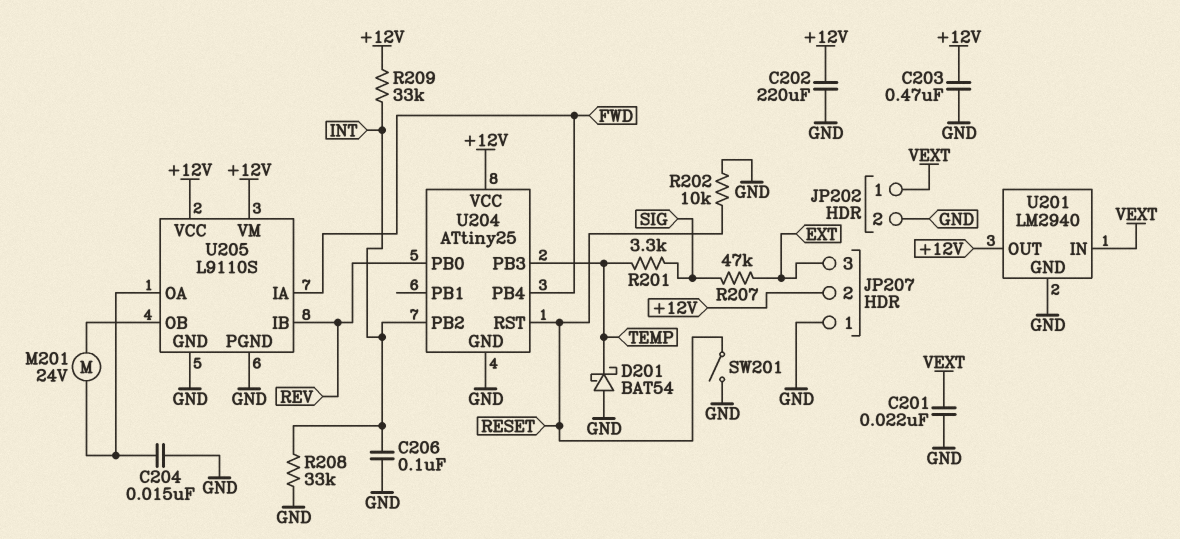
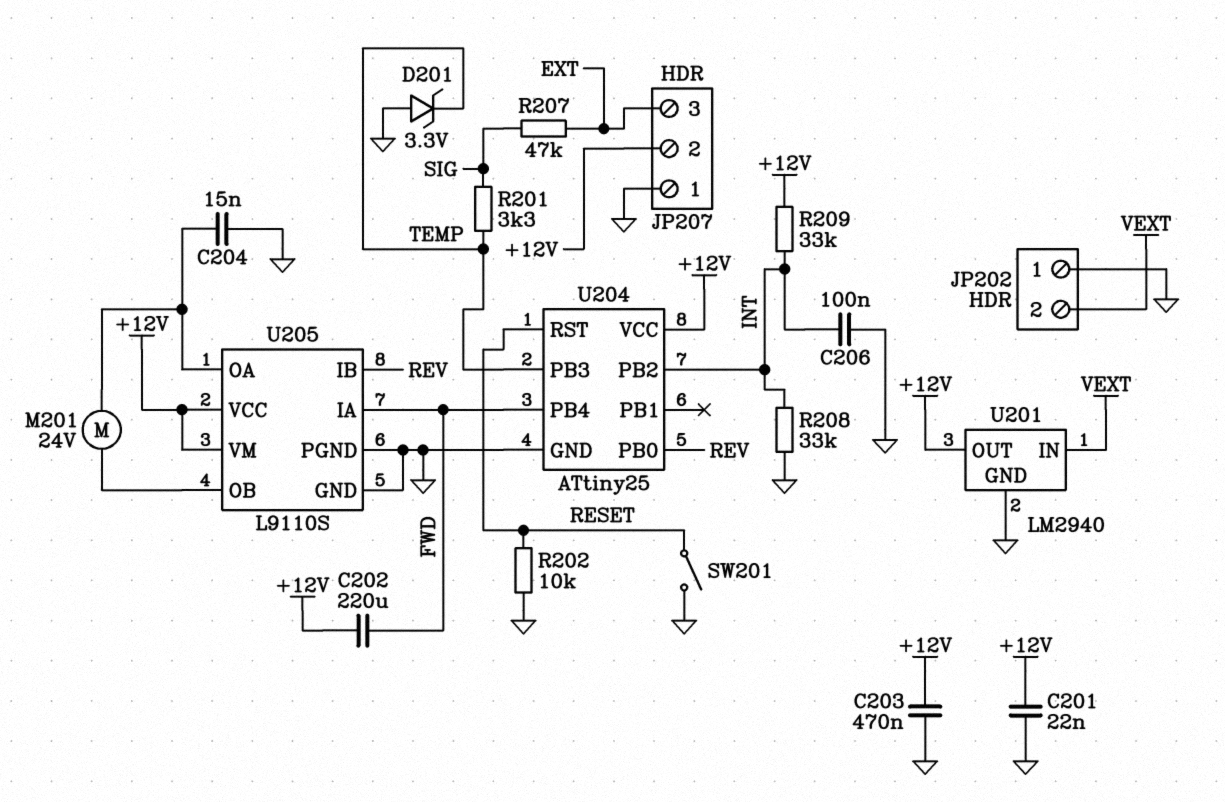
C201: 22nF (GND, VEXT) -> 22nF (+12V, GND)
C202: 220uF (+12V, GND) -> 220uF (+12V, FWD)
D201: schottky BAT54 (A GND, K TEMP) -> zener 3.3V (A GND, K TEMP)
JP202 pin 1: VEXT -> GND
JP202 pin 2: GND -> VEXT

